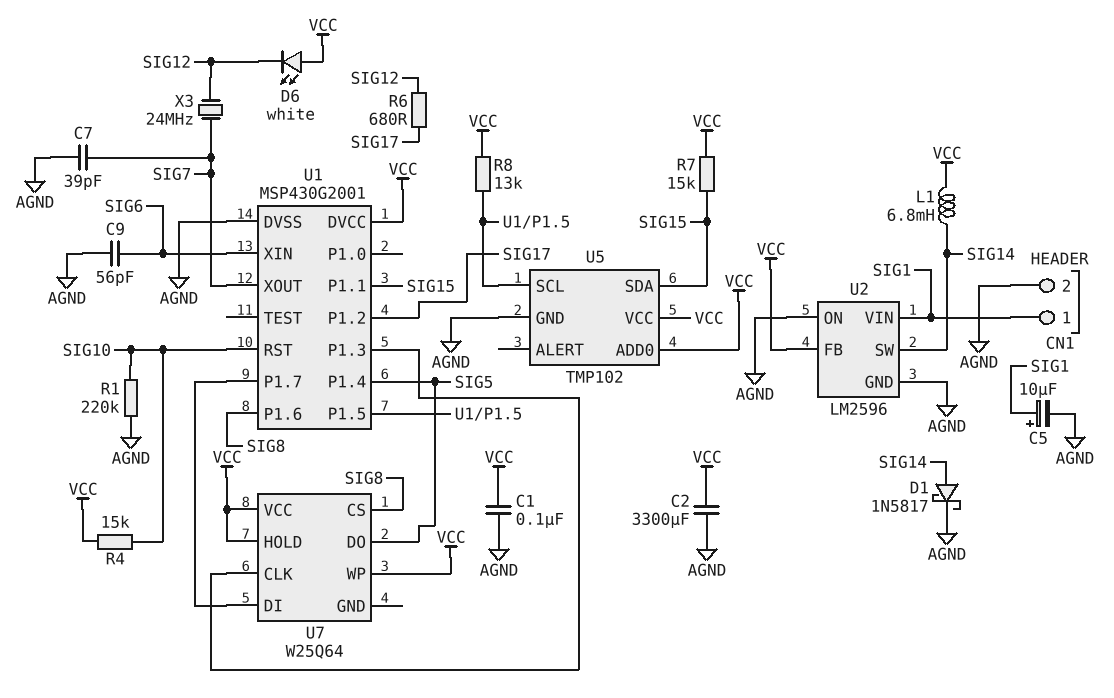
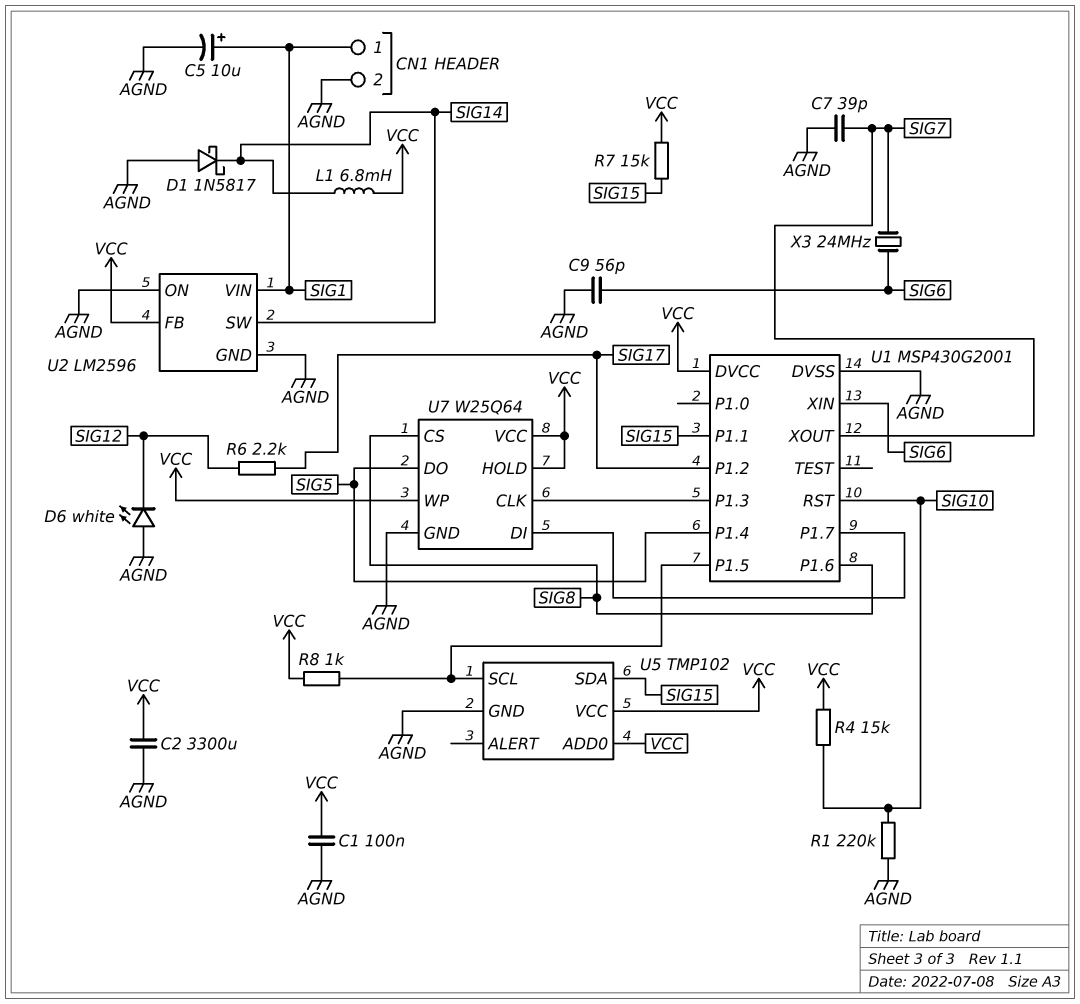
D1: schottky 1N5817 (A SIG14, K AGND) -> schottky 1N5817 (A AGND, K SIG14)
D6: LED white (A VCC, K SIG12) -> LED white (A AGND, K SIG12)
R6: 680 (SIG12, SIG17) -> 2.2k (SIG12, SIG17)
R8: 13k (U1/P1.5, VCC) -> 1k (U1/P1.5, VCC)
U7 pin GND: none -> AGND
X3: 24MHz (SIG7, SIG12) -> 24MHz (SIG6, SIG7)

